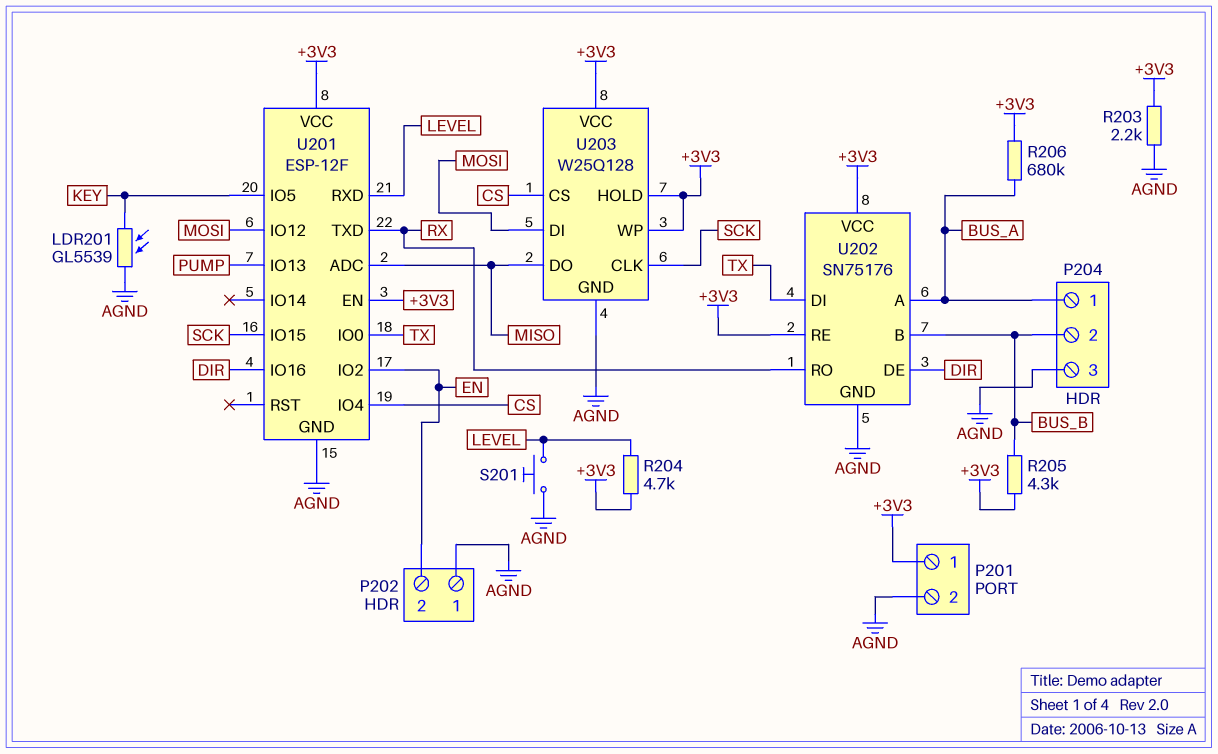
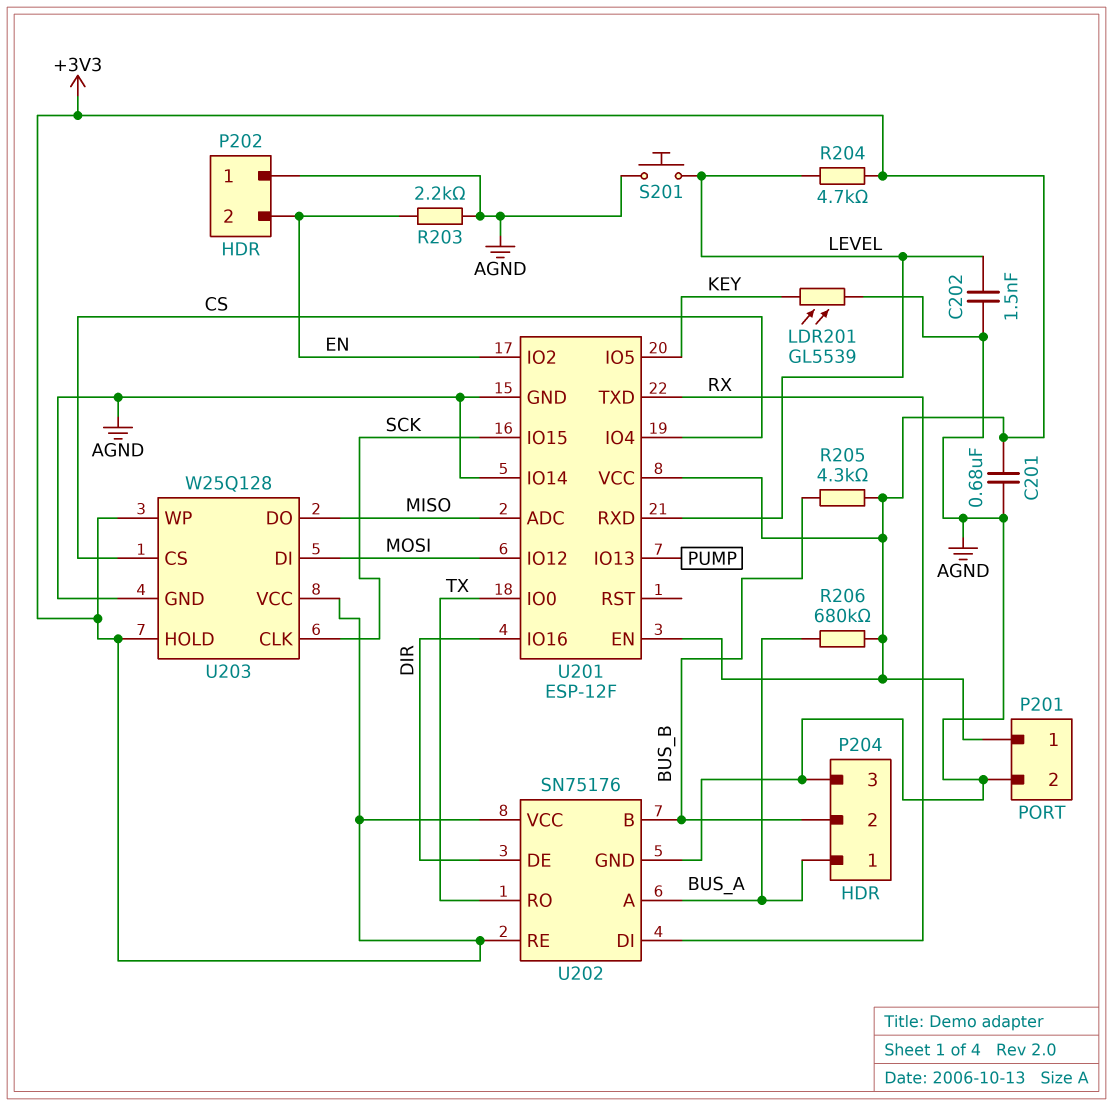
C201: none -> 680nF (+3V3, AGND)
C202: none -> 1.5nF (AGND, LEVEL)
R203: 2.2k (+3V3, AGND) -> 2.2k (AGND, EN)
U201 pin IO14: none -> AGND
U202 pin DI: TX -> RX
U202 pin RO: RX -> TX

